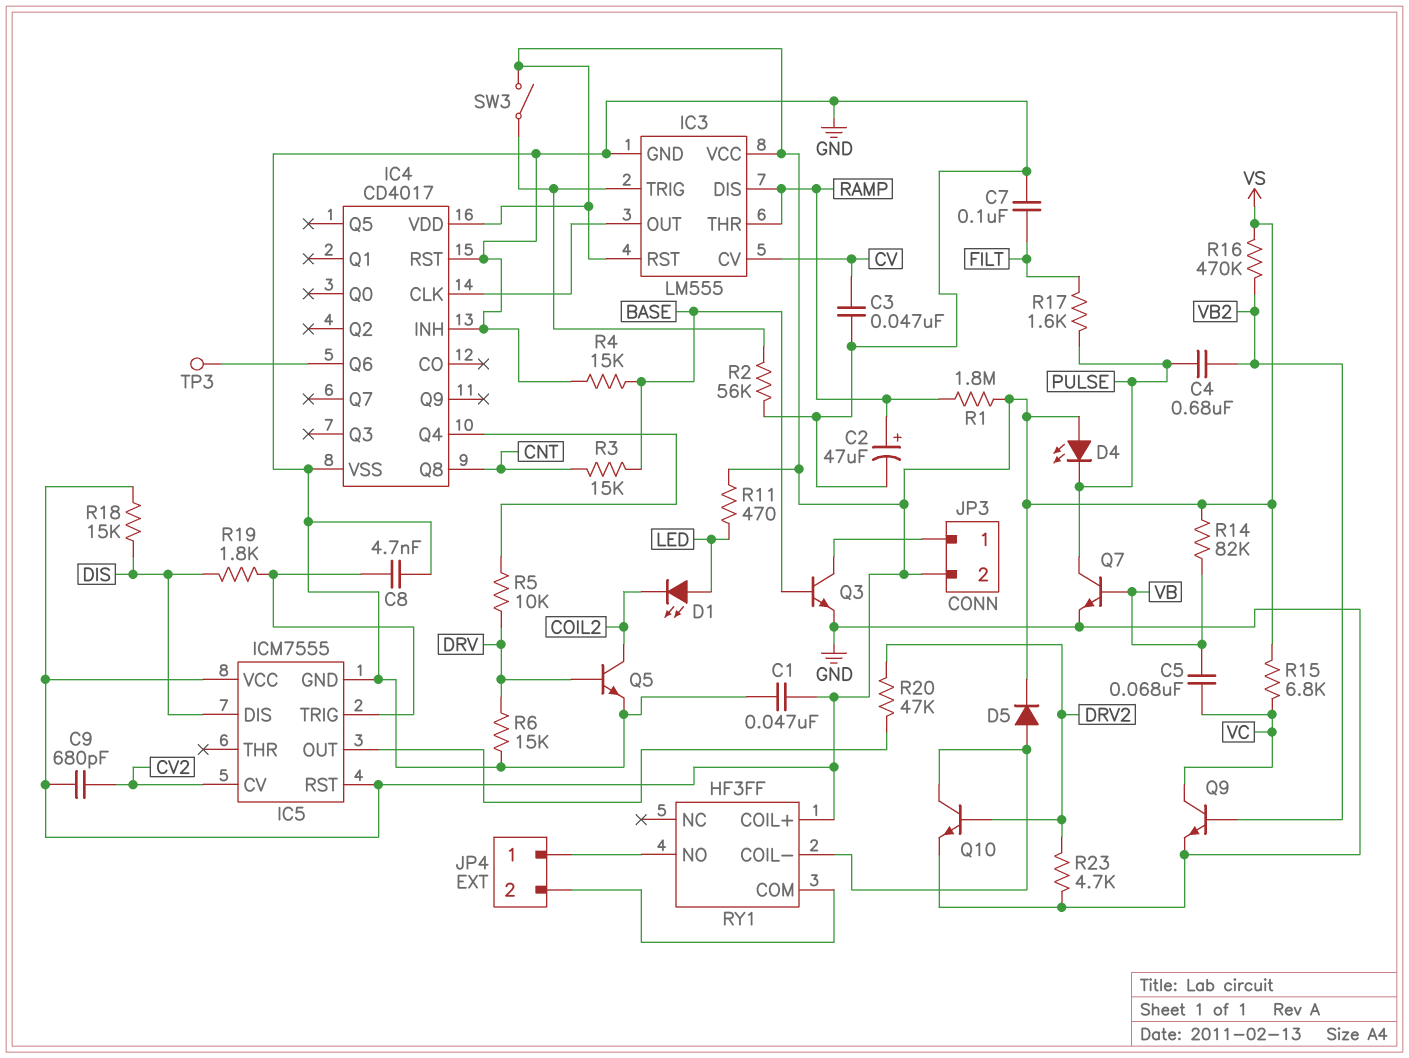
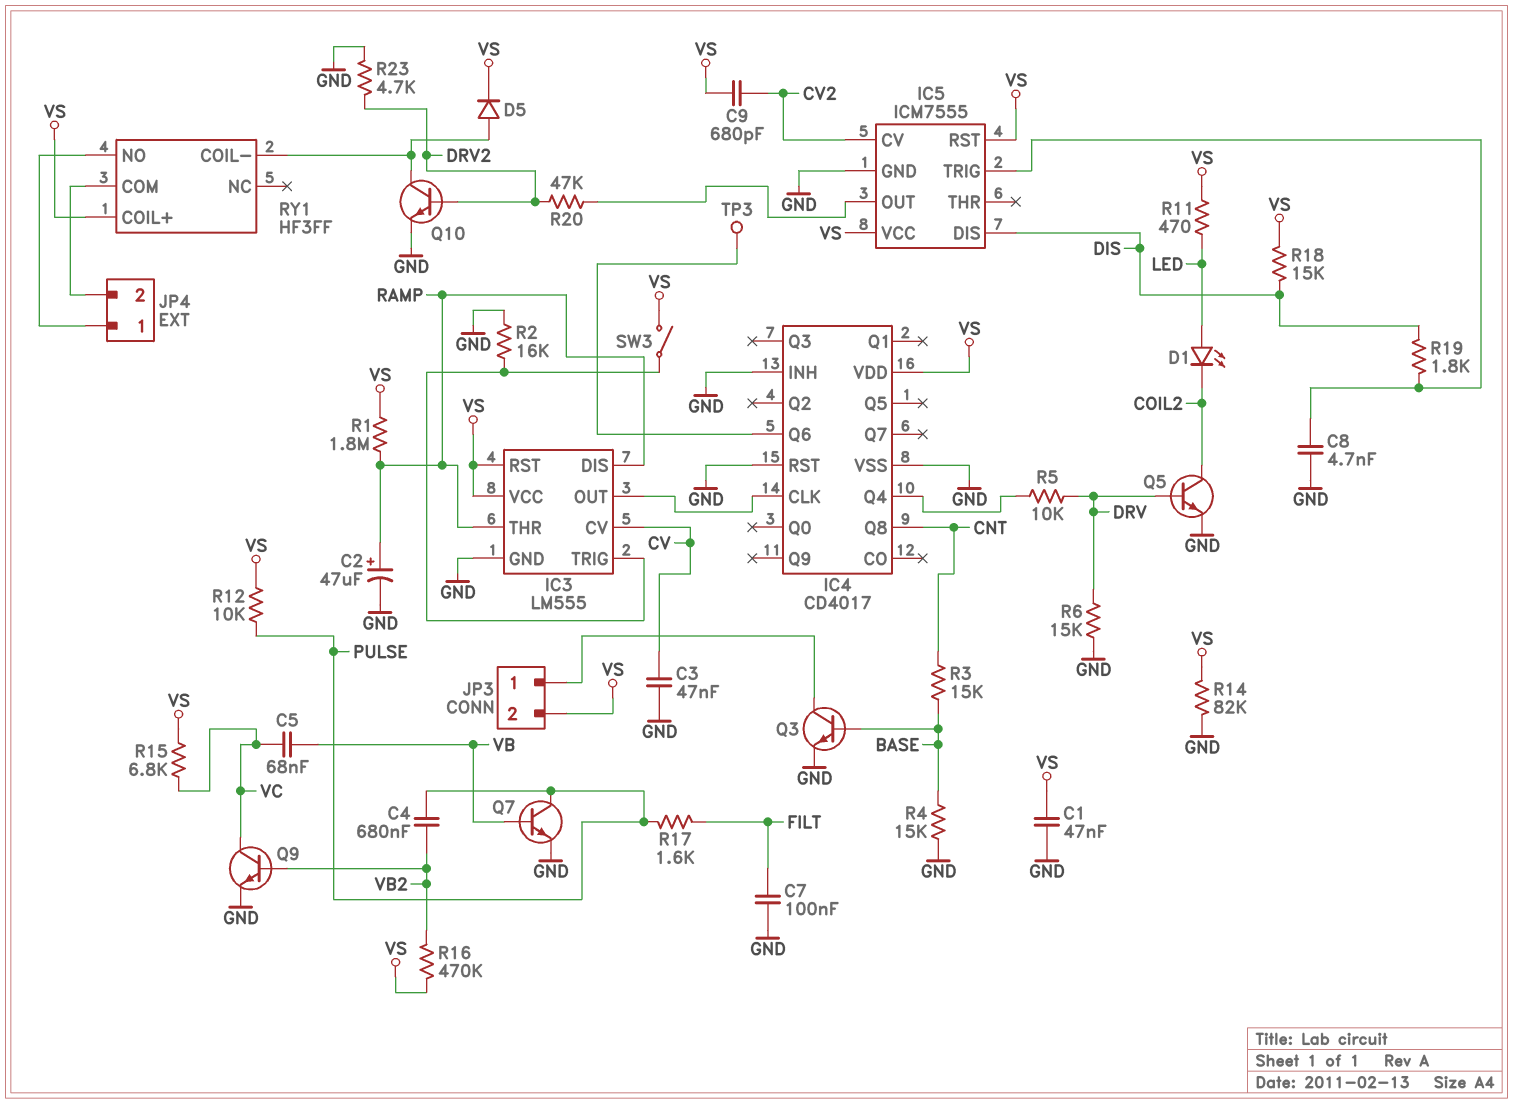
D4: LED (A VS, K PULSE) -> none
R2: 56k (GND, IC3/TRIG) -> 16k (GND, IC3/TRIG)
R12: none -> 10k (PULSE, VS)
R14: 82k (VB, VS) -> 82k (GND, VS)

